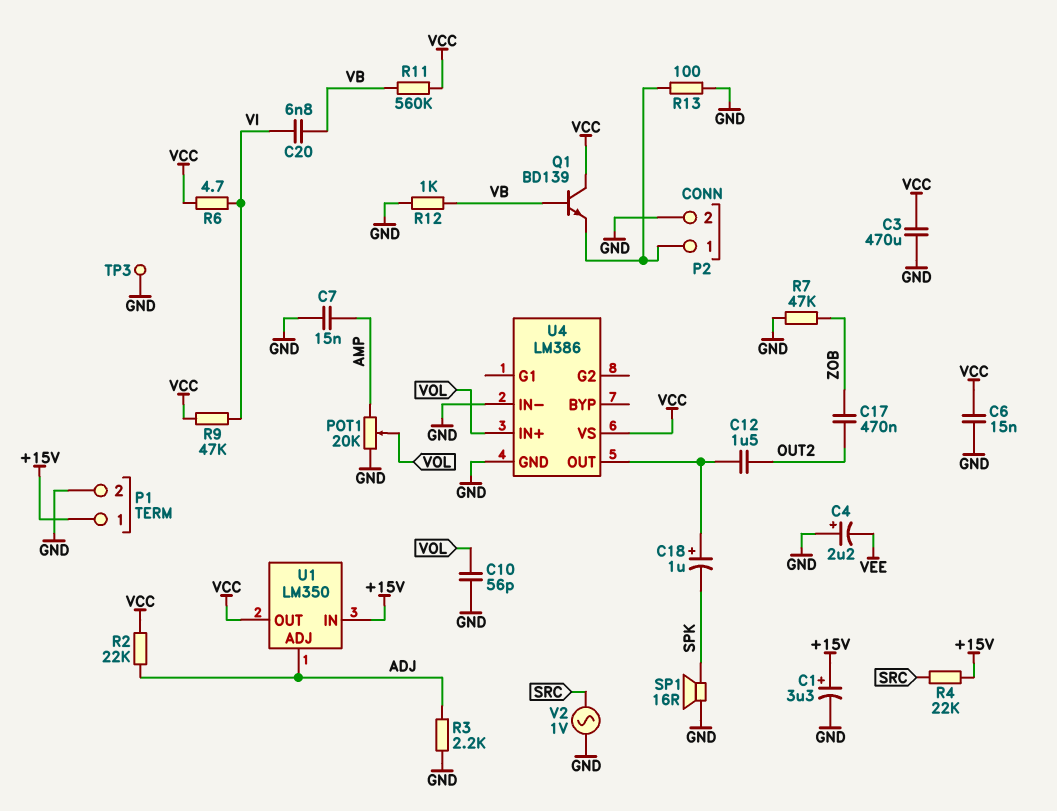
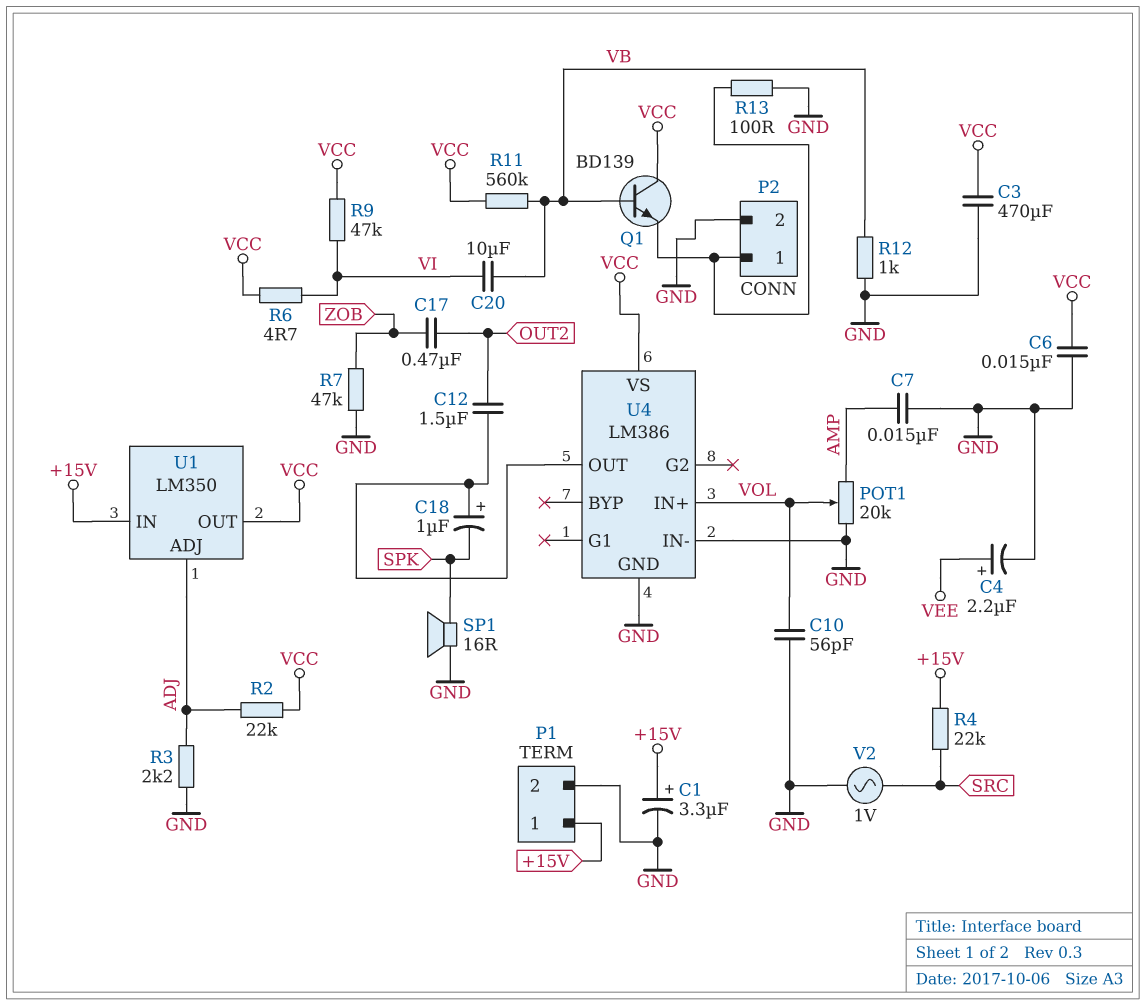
C4: 2.2uF (plus GND, minus VEE) -> 2.2uF (plus VEE, minus GND)
C20: 6.8nF (VB, VI) -> 10uF (VB, VI)
TP3: test point (GND) -> none

